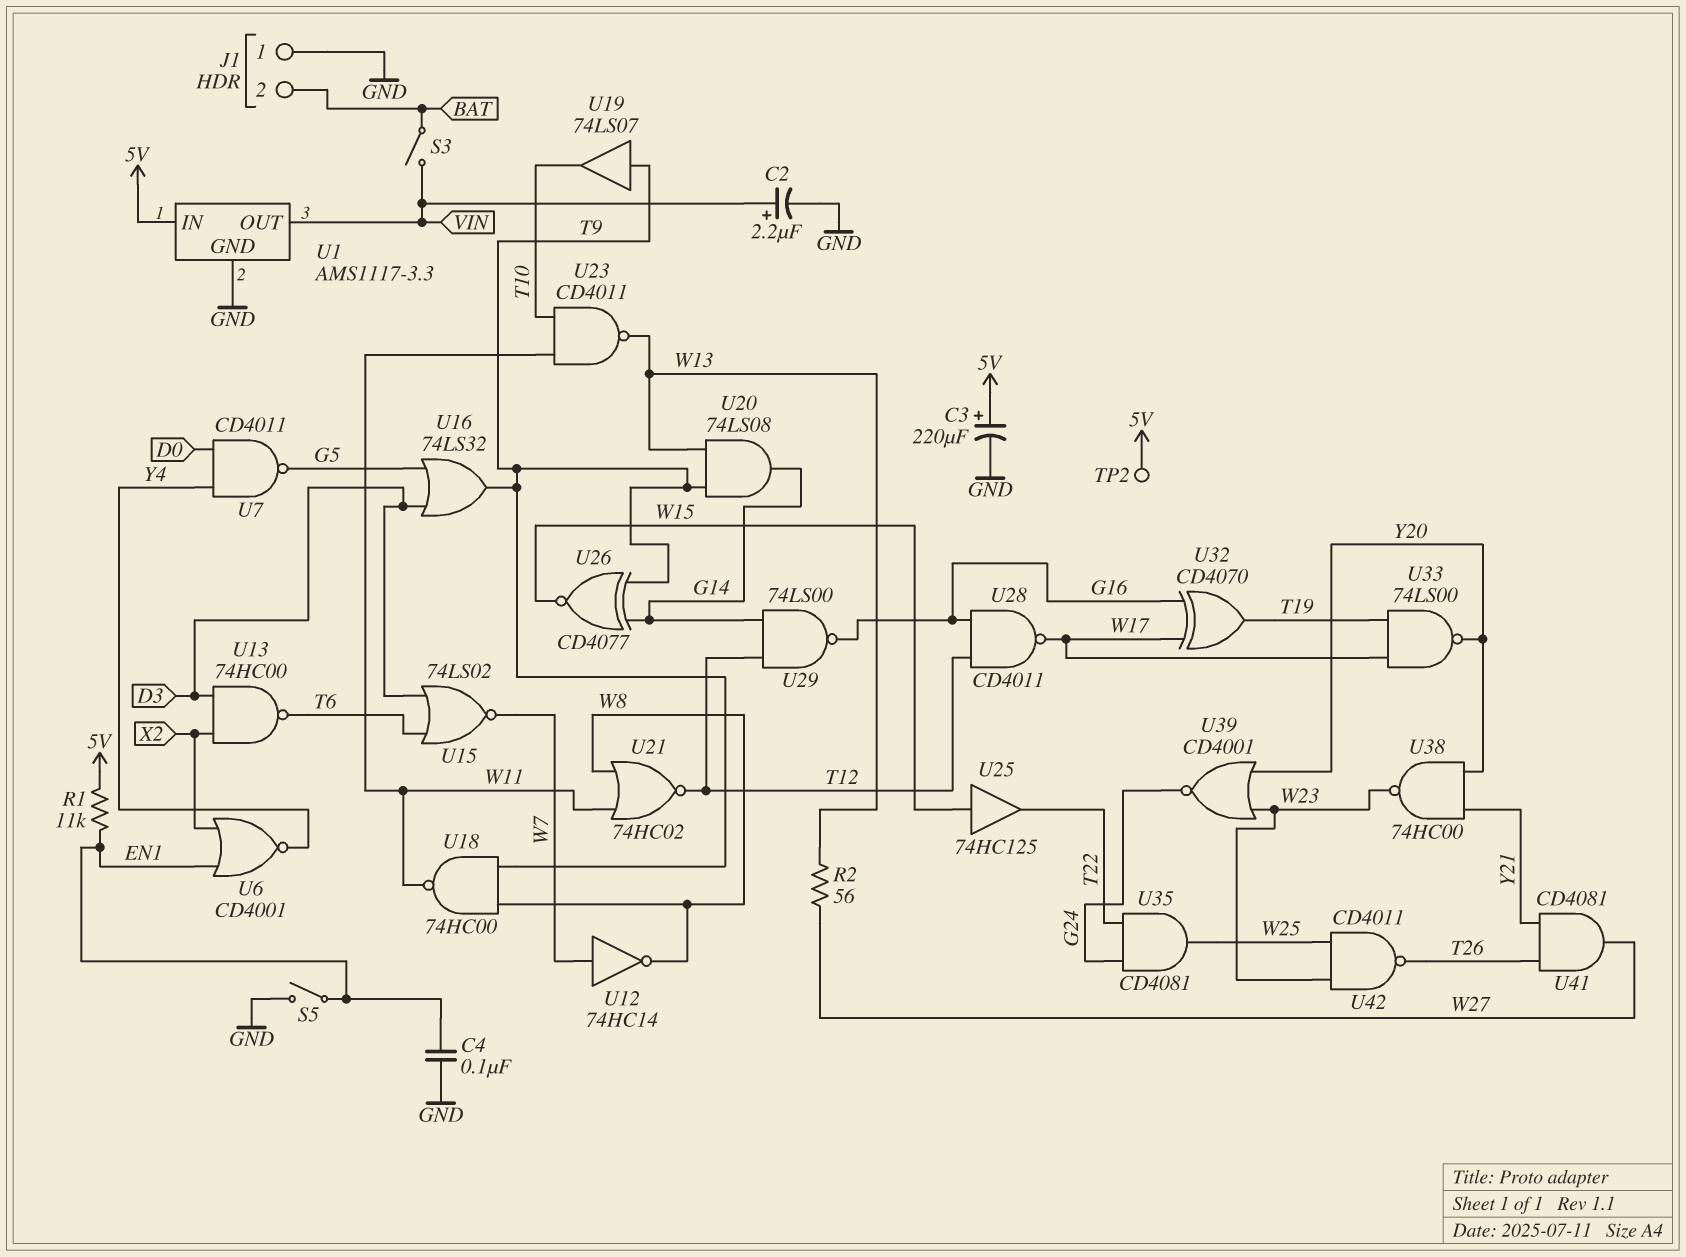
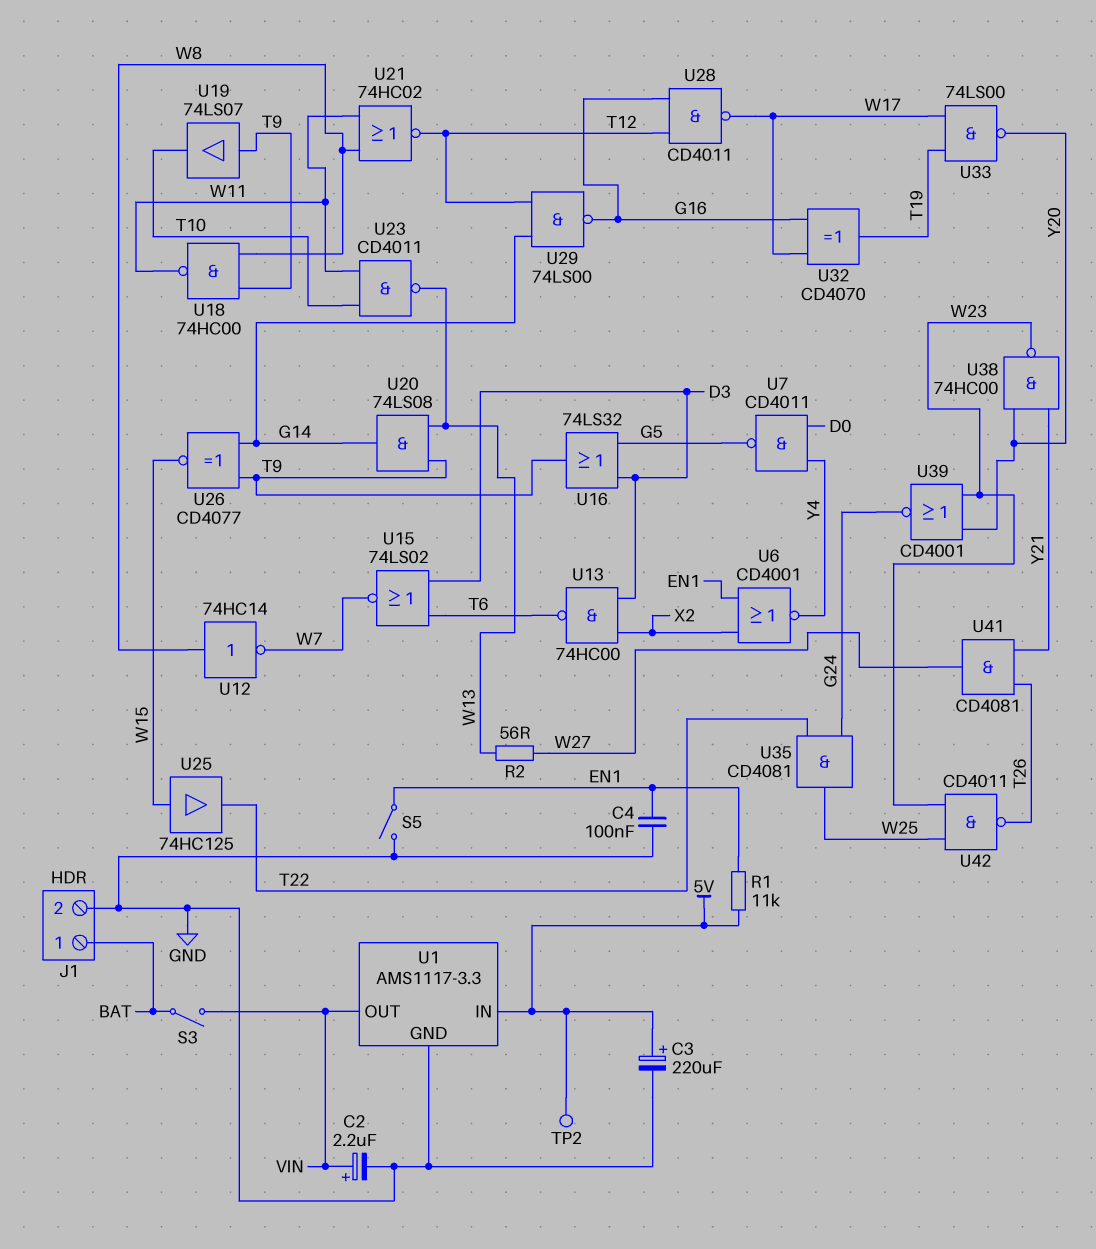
J1 pin 1: GND -> BAT
J1 pin 2: BAT -> GND
U12: NOT 74HC14 (in W7, out W8) -> NOT 74HC14 (in W8, out W7)

